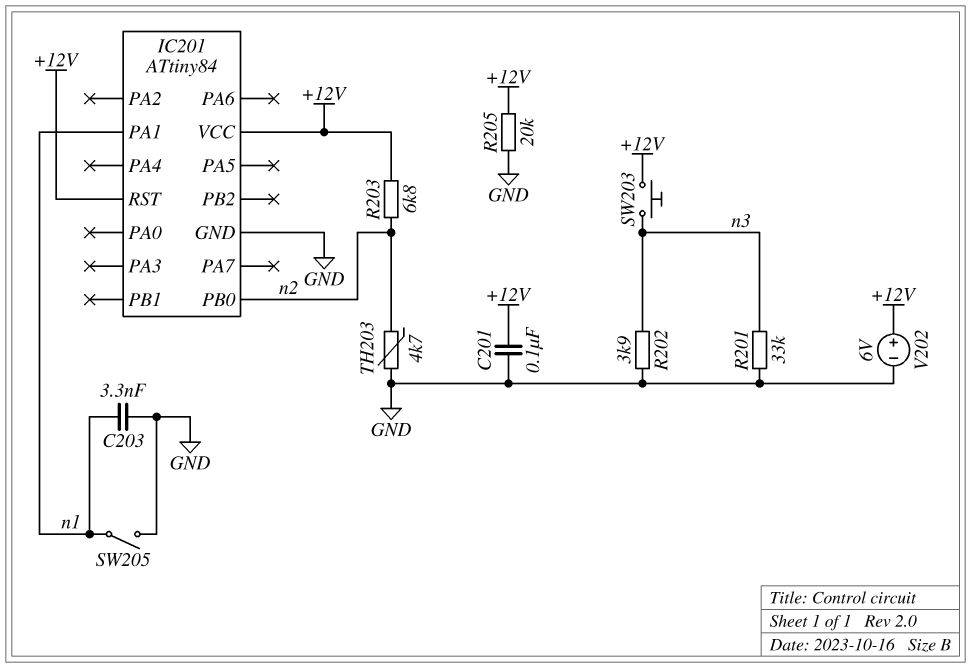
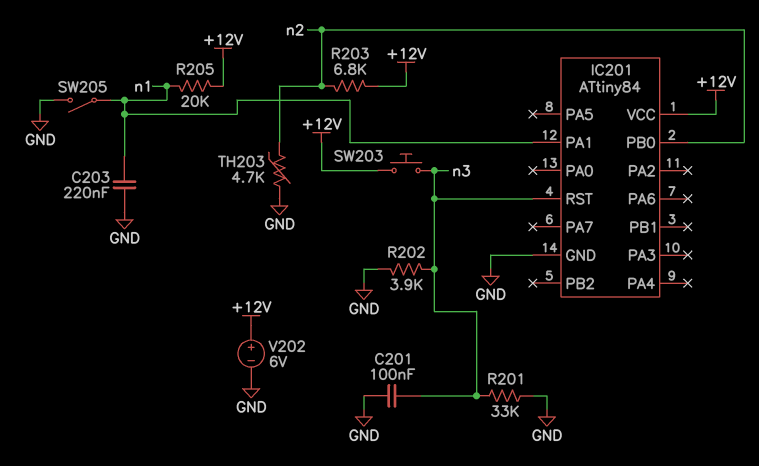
C201: 100nF (+12V, GND) -> 100nF (GND, n3)
C203: 3.3nF (GND, n1) -> 220nF (GND, n1)
IC201 pin RST: +12V -> n3
R205: 20k (+12V, GND) -> 20k (+12V, n1)

